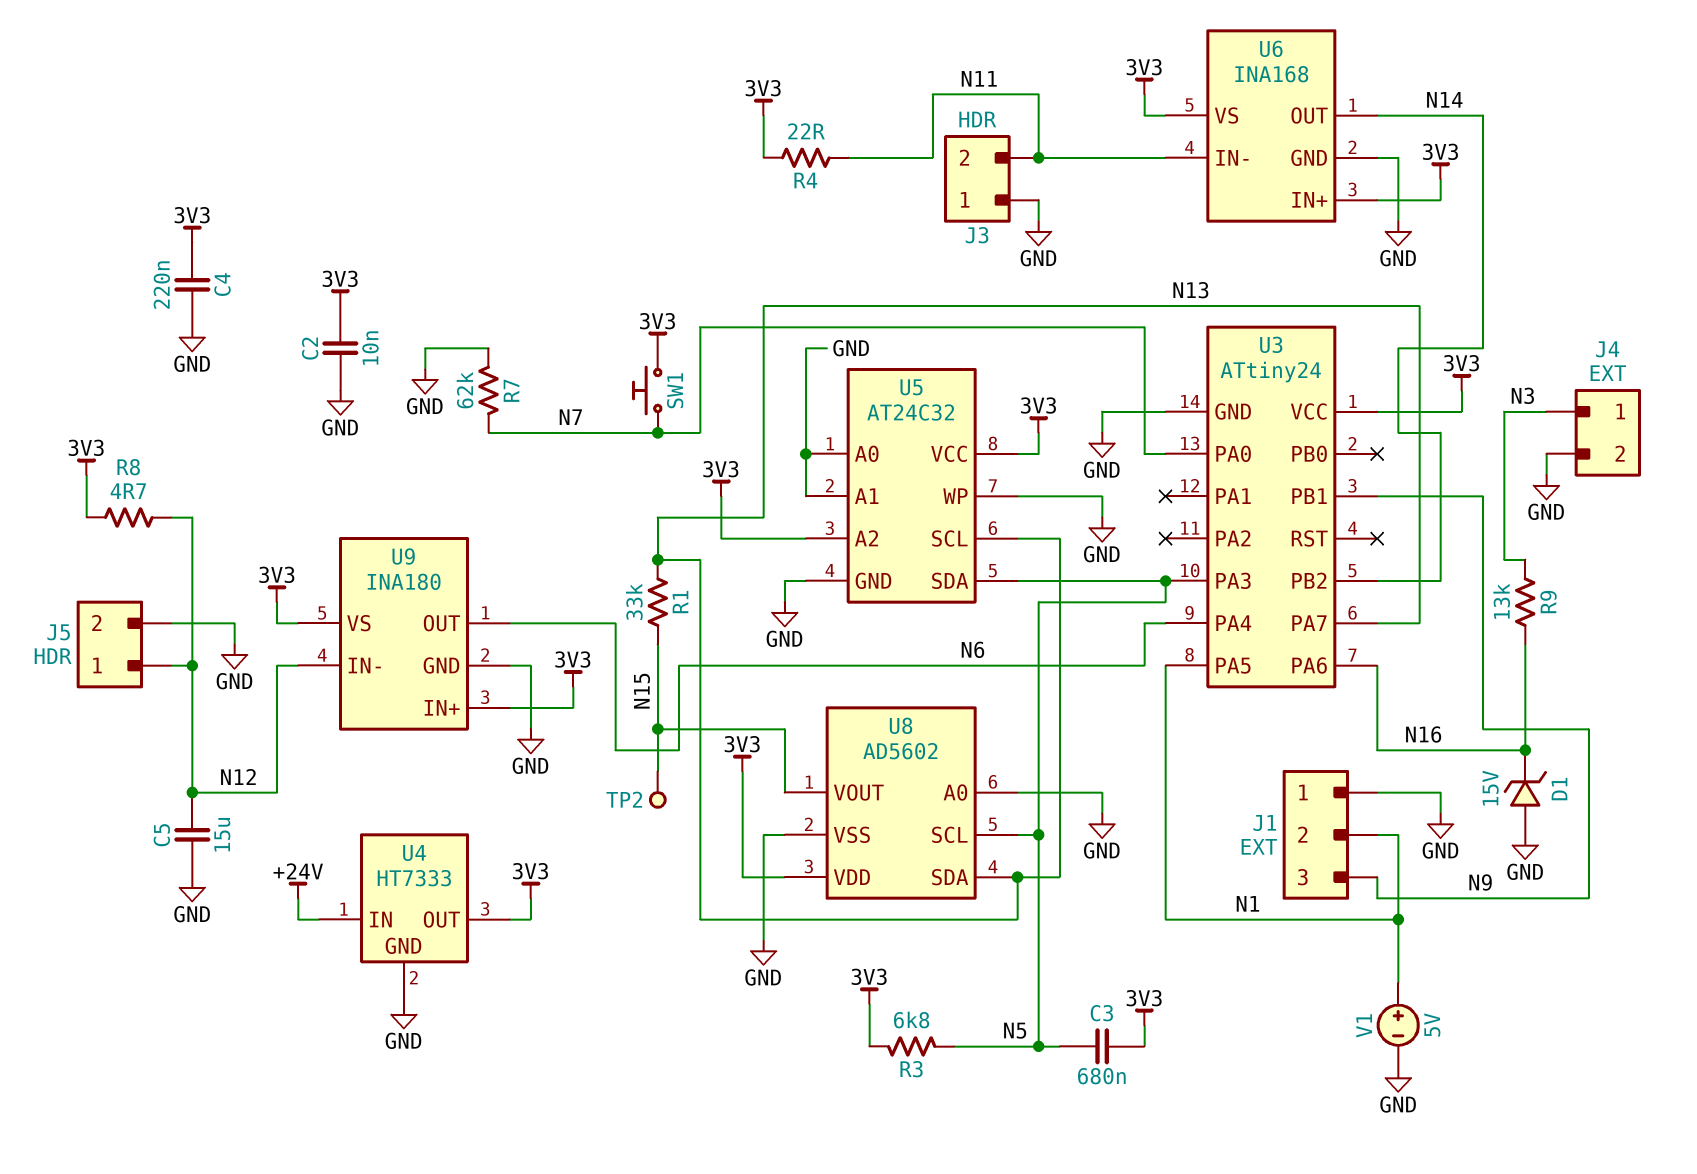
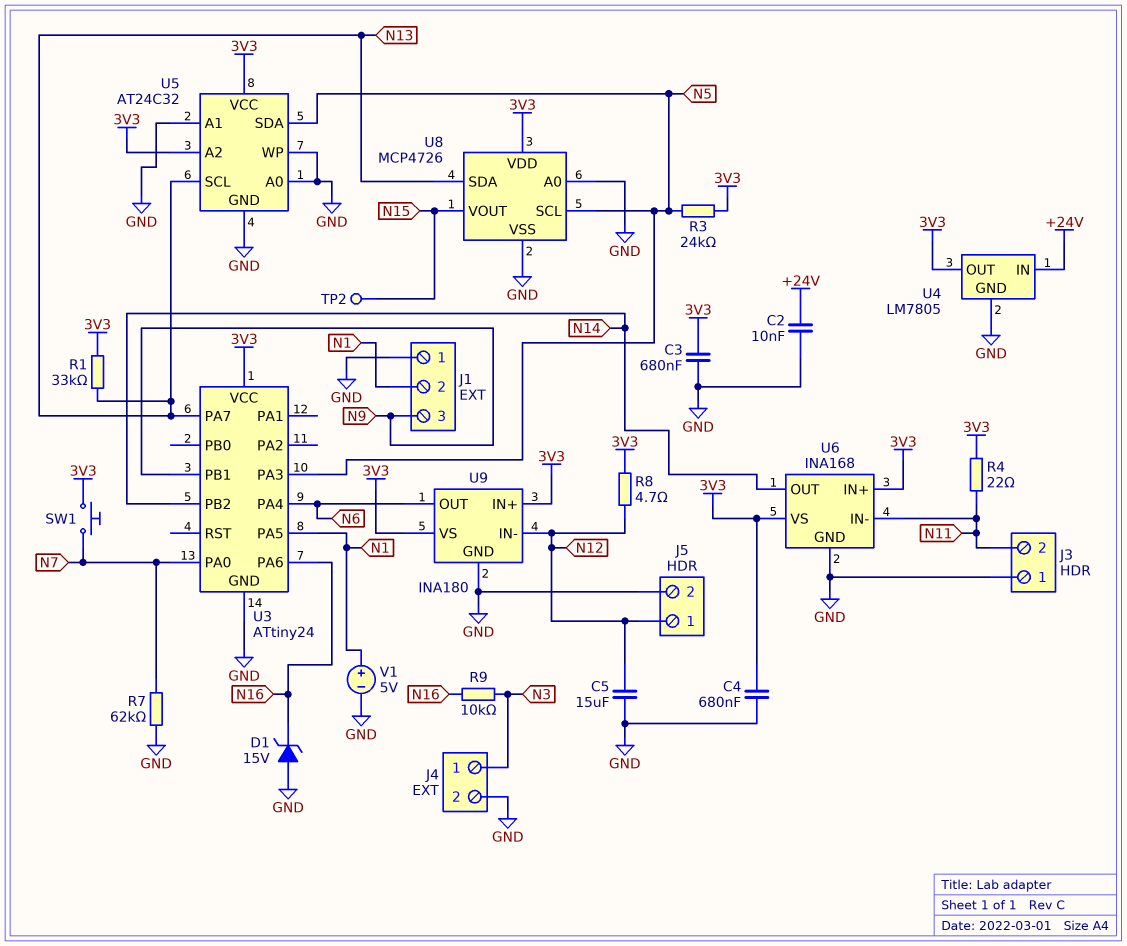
C2: 10nF (3V3, GND) -> 10nF (+24V, GND)
C3: 680nF (3V3, N5) -> 680nF (3V3, GND)
C4: 220nF (3V3, GND) -> 680nF (3V3, GND)
R1: 33k (N13, N15) -> 33k (3V3, N13)
R3: 6.8k (3V3, N5) -> 24k (3V3, N5)
R9: 13k (N3, N16) -> 10k (N3, N16)
U4: HT7333 -> LM7805
U8: AD5602 -> MCP4726

